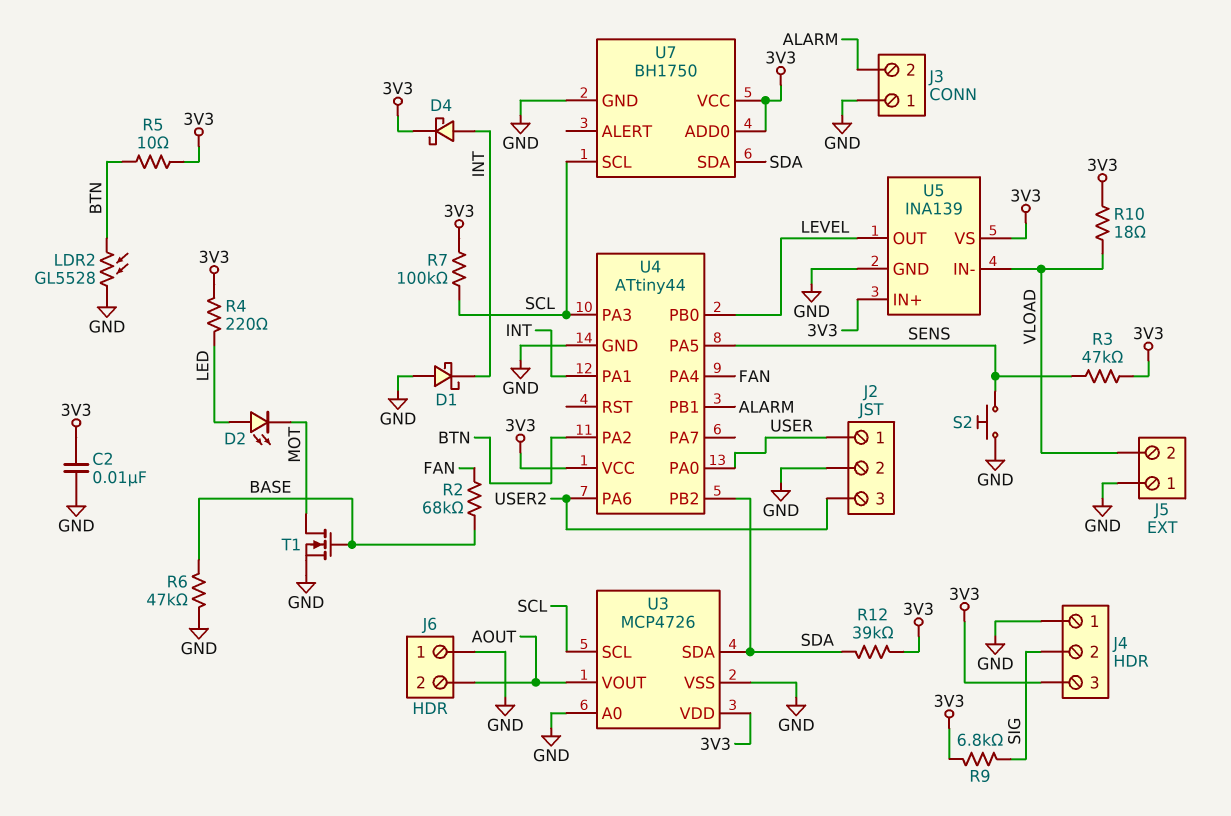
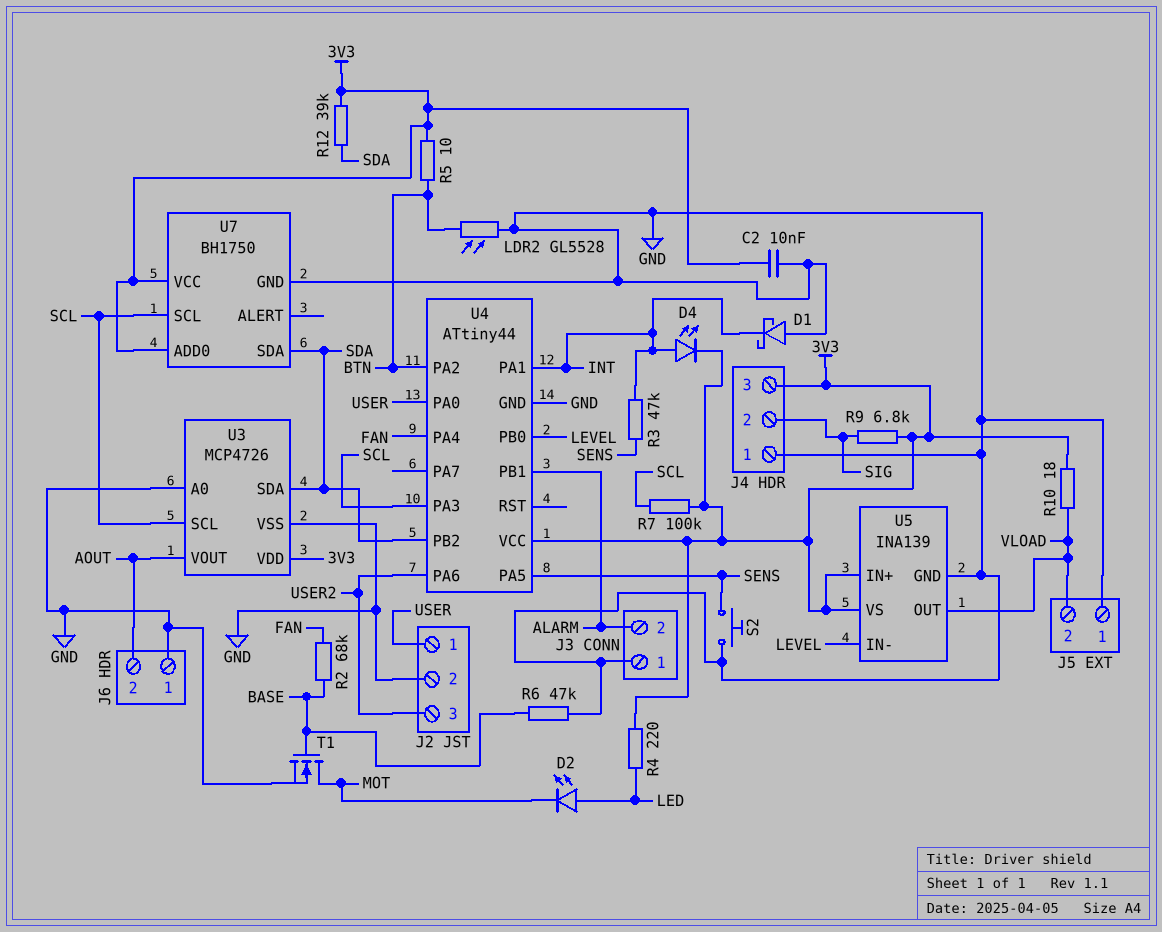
D4: schottky (A INT, K 3V3) -> LED (A INT, K 3V3)
R3: 47k (3V3, SENS) -> 47k (INT, SENS)
U5 pin IN-: VLOAD -> LEVEL
U5 pin OUT: LEVEL -> VLOAD

